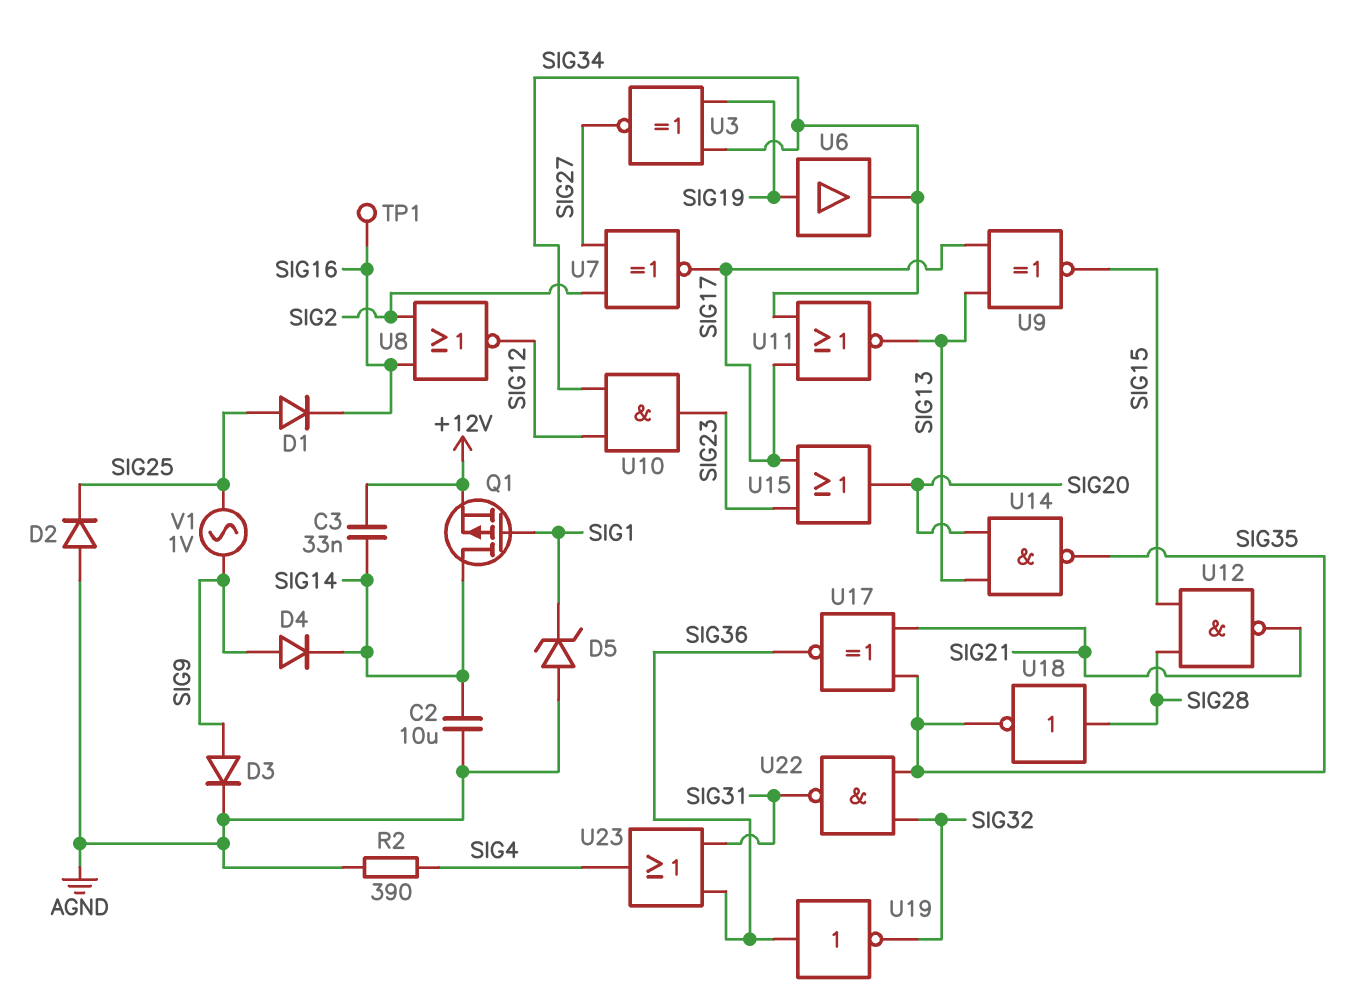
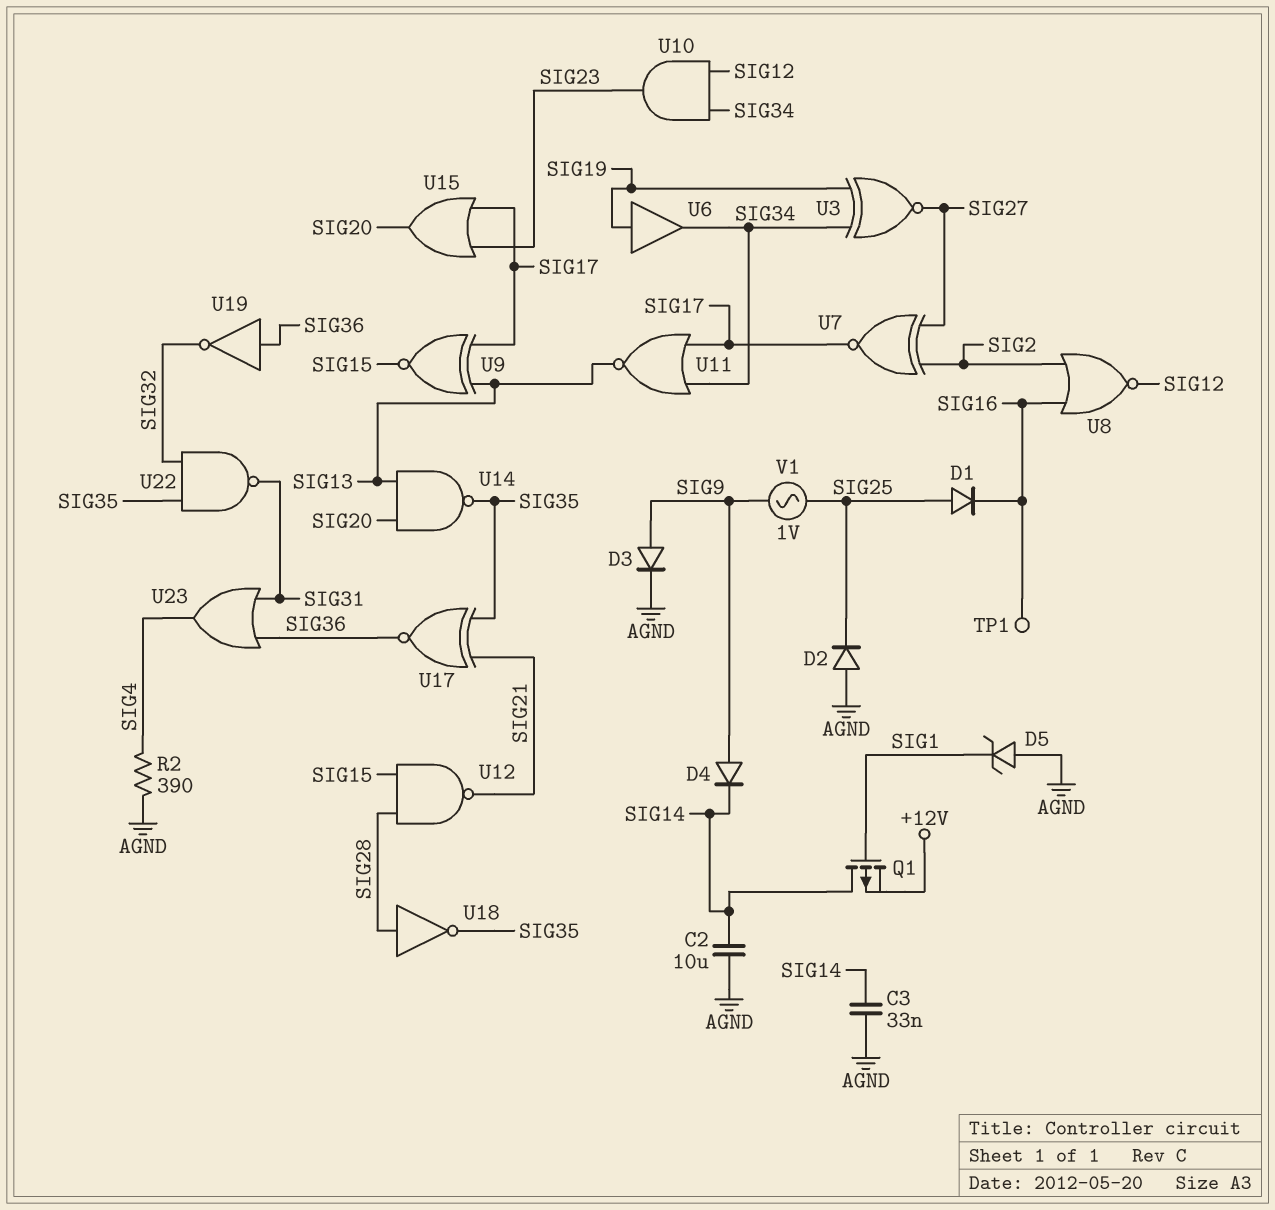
C3: 33nF (+12V, SIG14) -> 33nF (AGND, SIG14)

